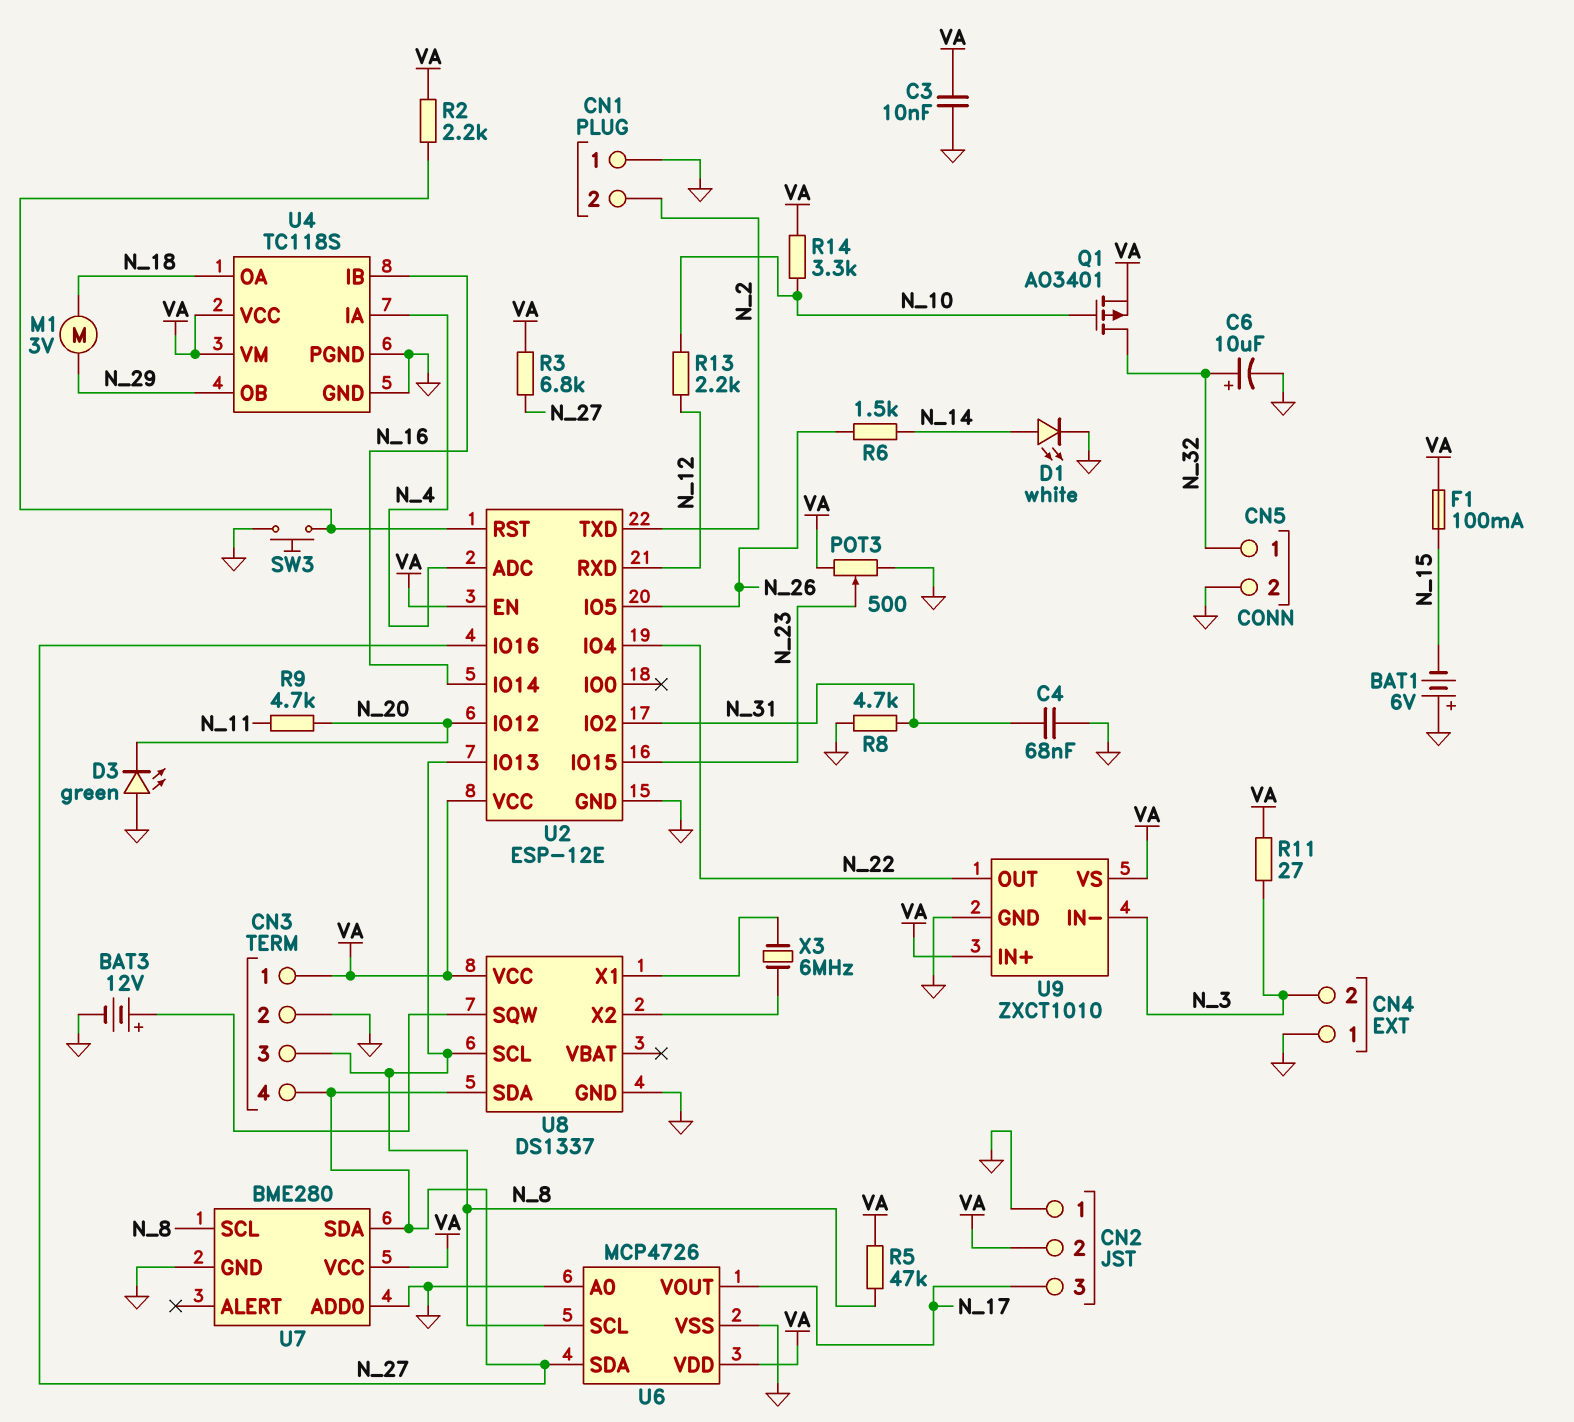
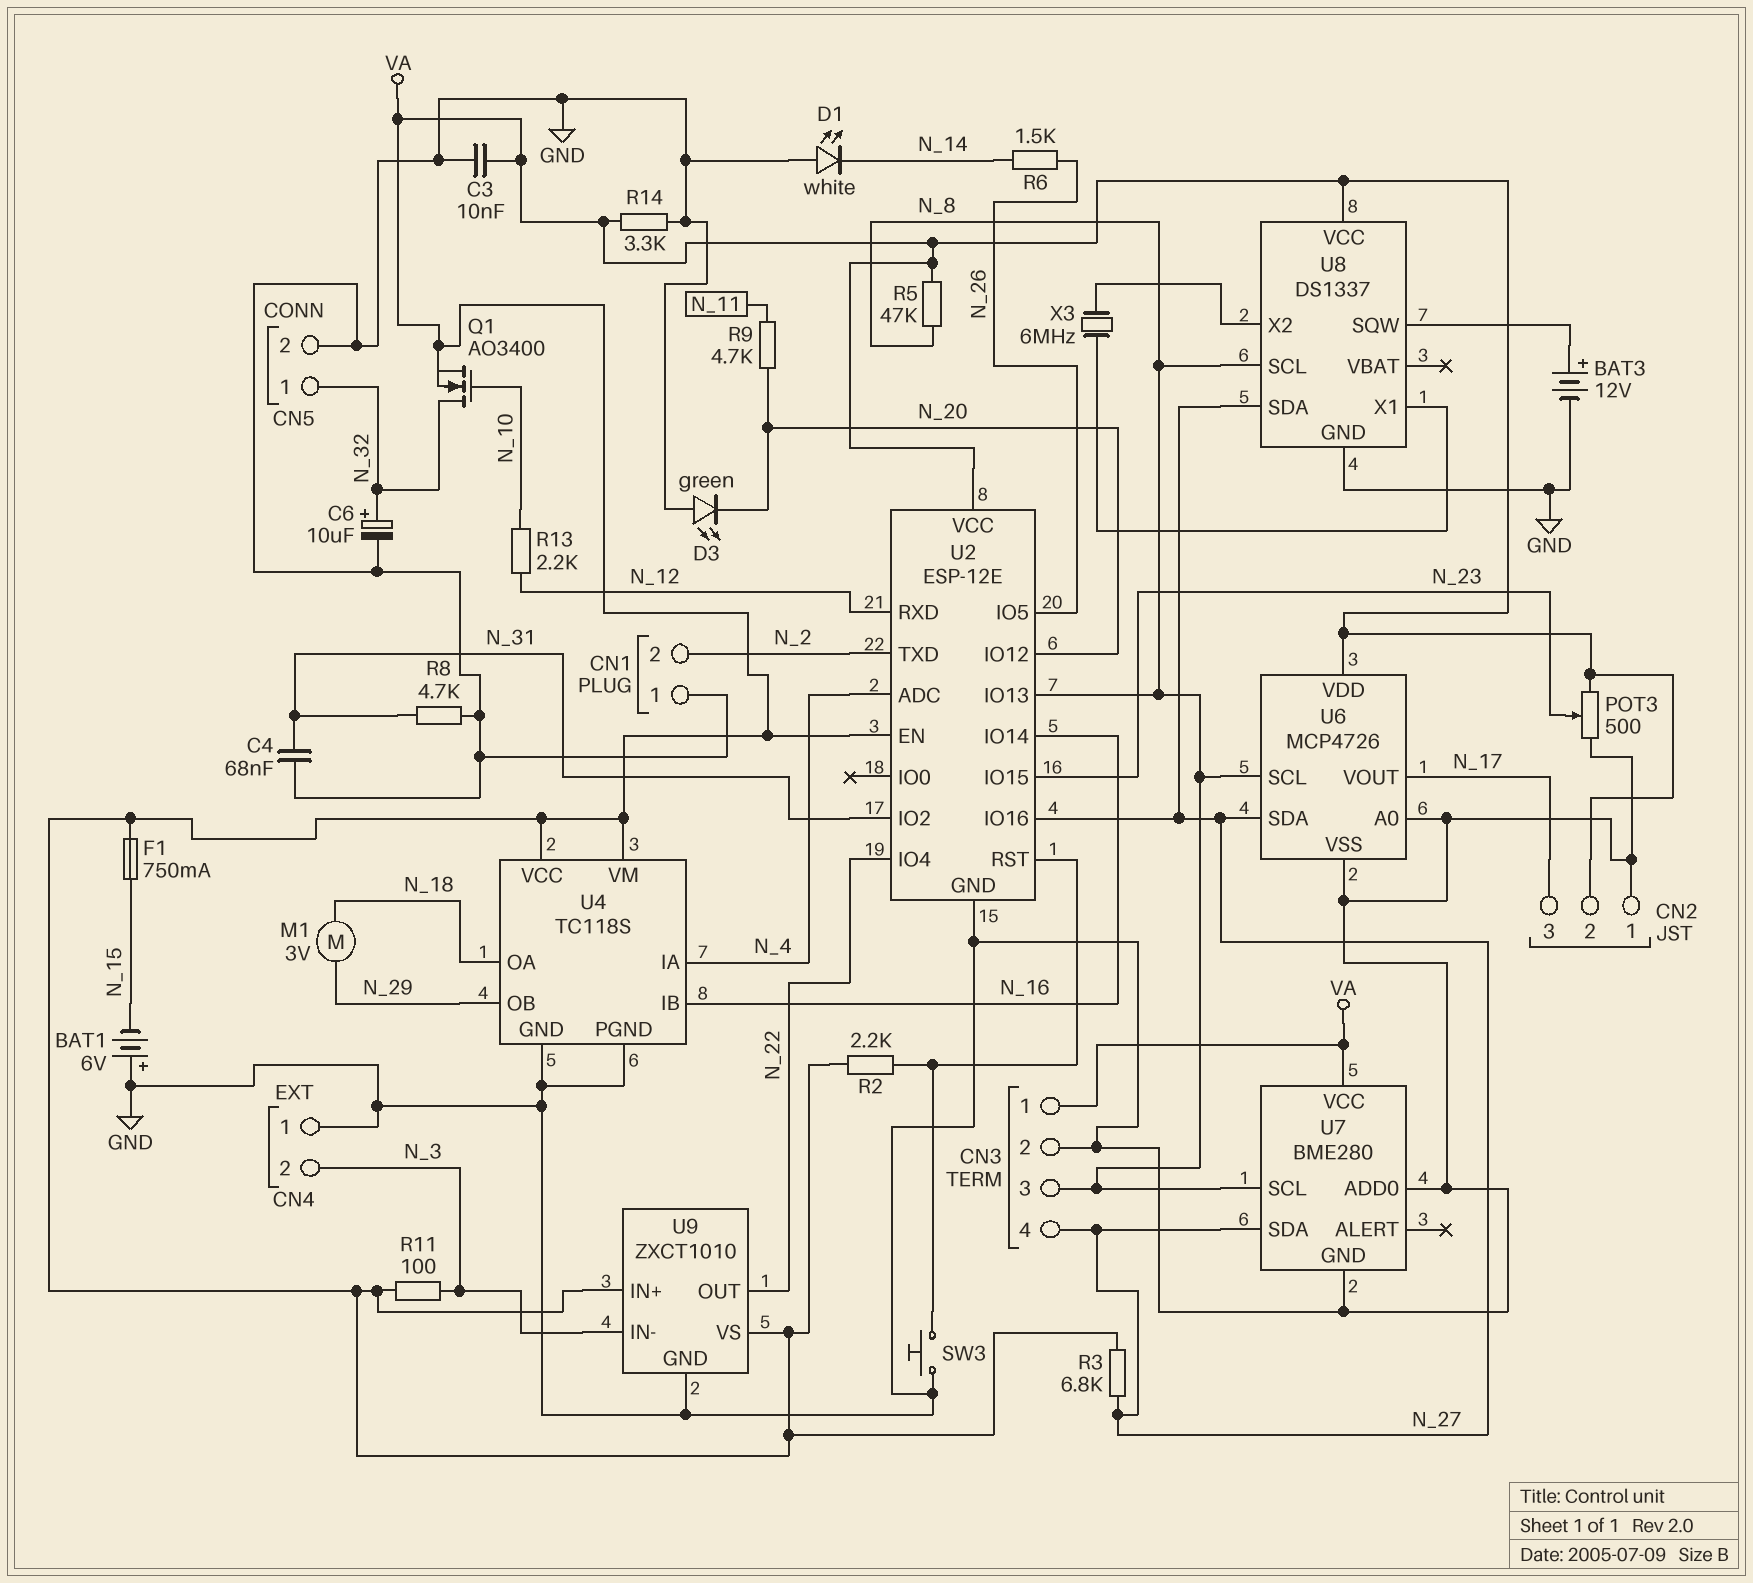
D1: LED white (A N_14, K GND) -> LED white (A GND, K N_14)
F1: 100mA (N_15, VA) -> 750mA (N_15, VA)
Q1: PMOS AO3401 (G N_10, D N_32, S VA) -> NMOS AO3400 (G N_10, D N_32, S VA)
R11: 27 (N_3, VA) -> 100 (N_3, VA)
R14: 3.3k (N_10, VA) -> 3.3k (GND, VA)

